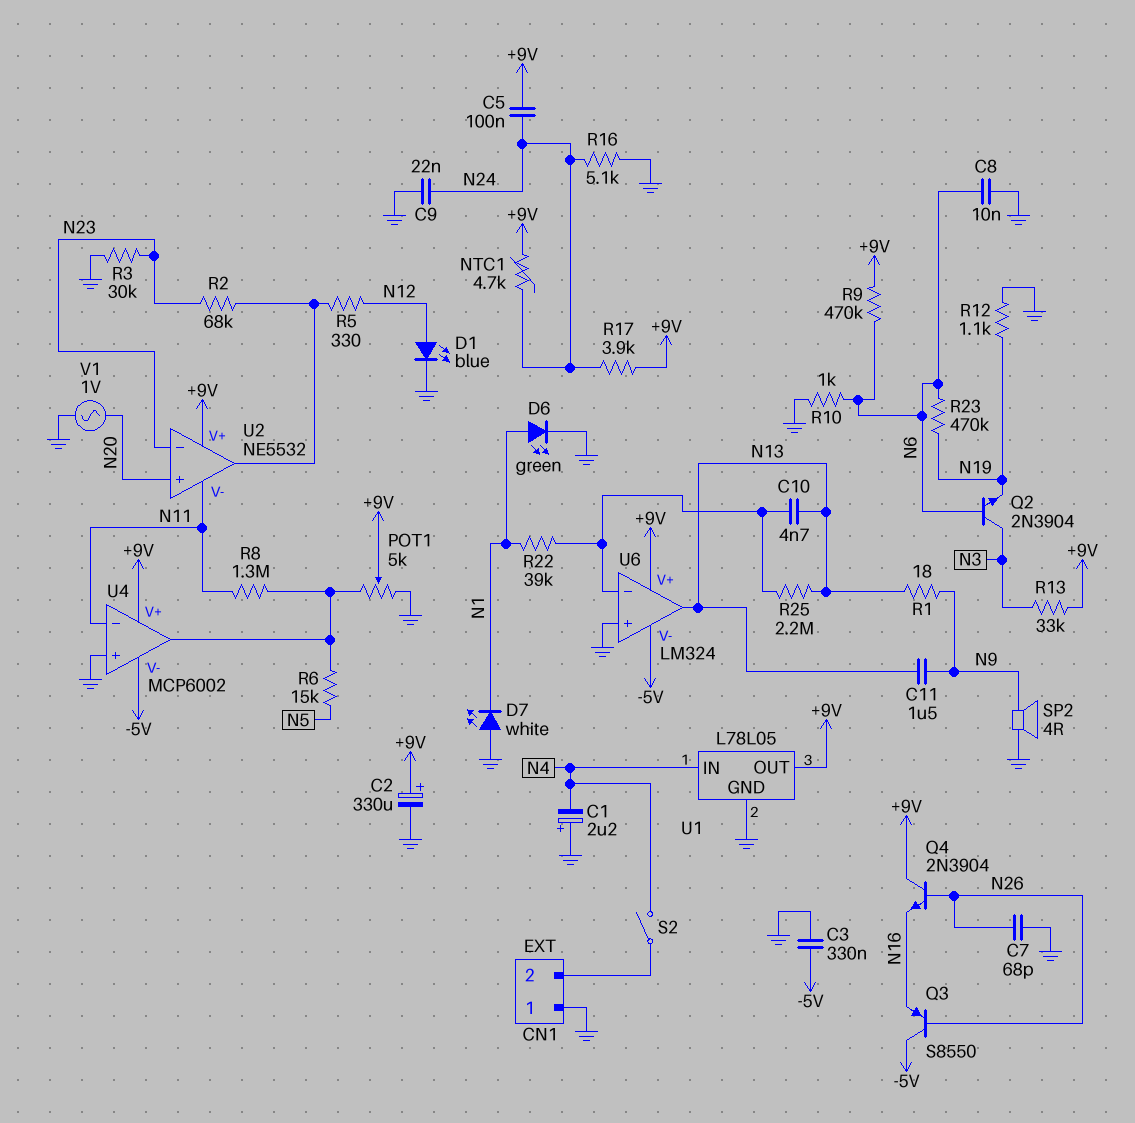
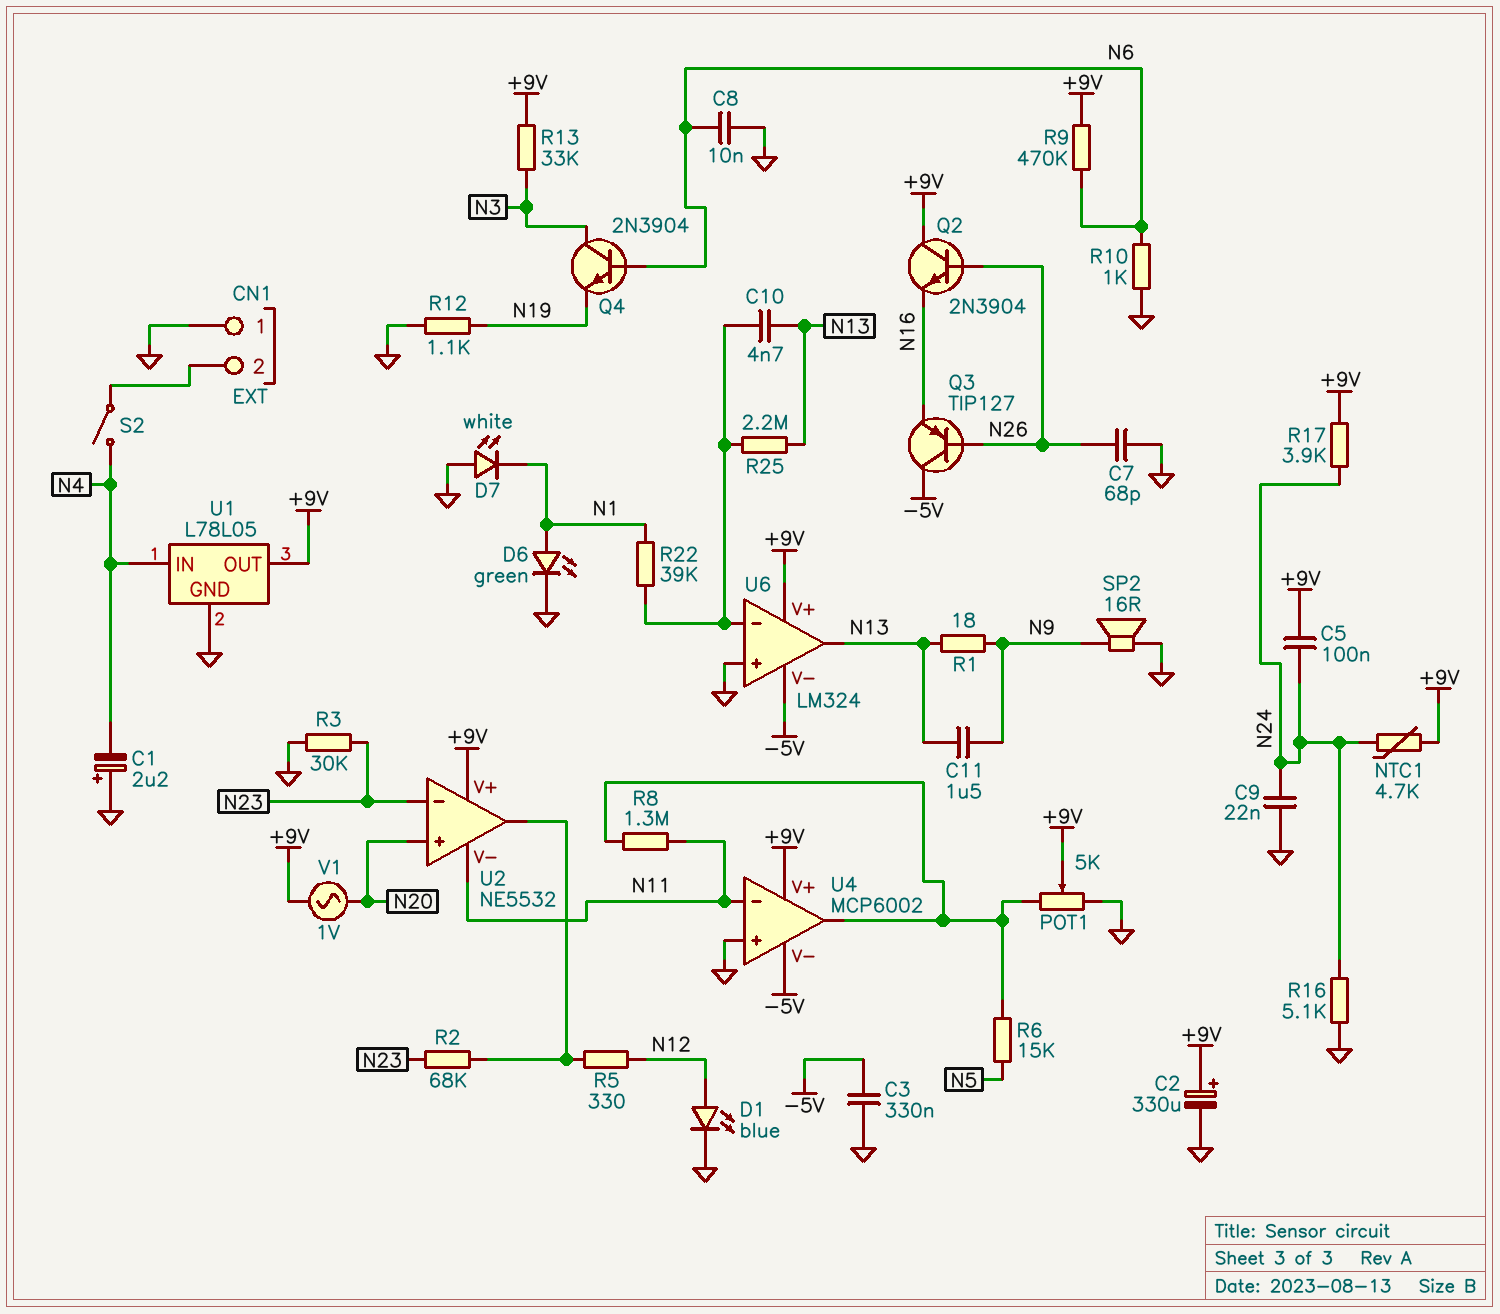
Q2: NPN 2N3904 (B N6, C N3, E N19) -> NPN 2N3904 (B N26, C +9V, E N16)
Q3: PNP S8550 (B N26, C -5V, E N16) -> PNP TIP127 (B N26, C -5V, E N16)
Q4: NPN 2N3904 (B N26, C +9V, E N16) -> NPN 2N3904 (B N6, C N3, E N19)
R23: 470k (N6, N19) -> none
SP2: speaker 4R (GND, N9) -> speaker 16R (GND, N9)
V1: AC 1V (GND, N20) -> AC 1V (+9V, N20)

